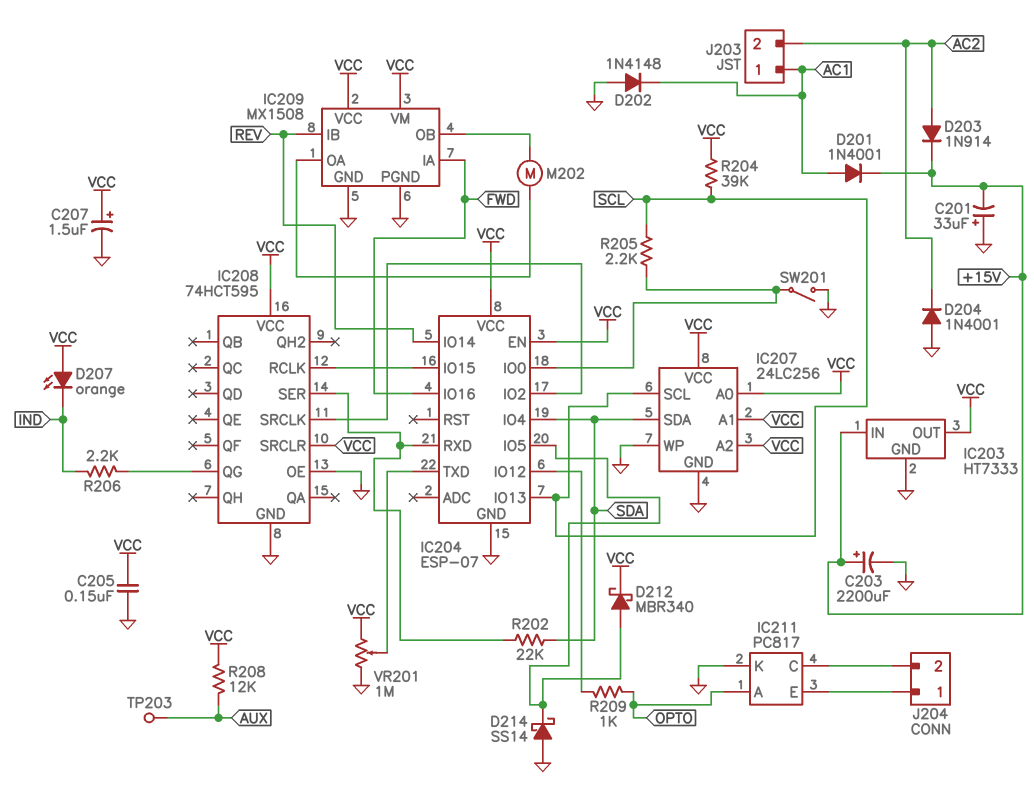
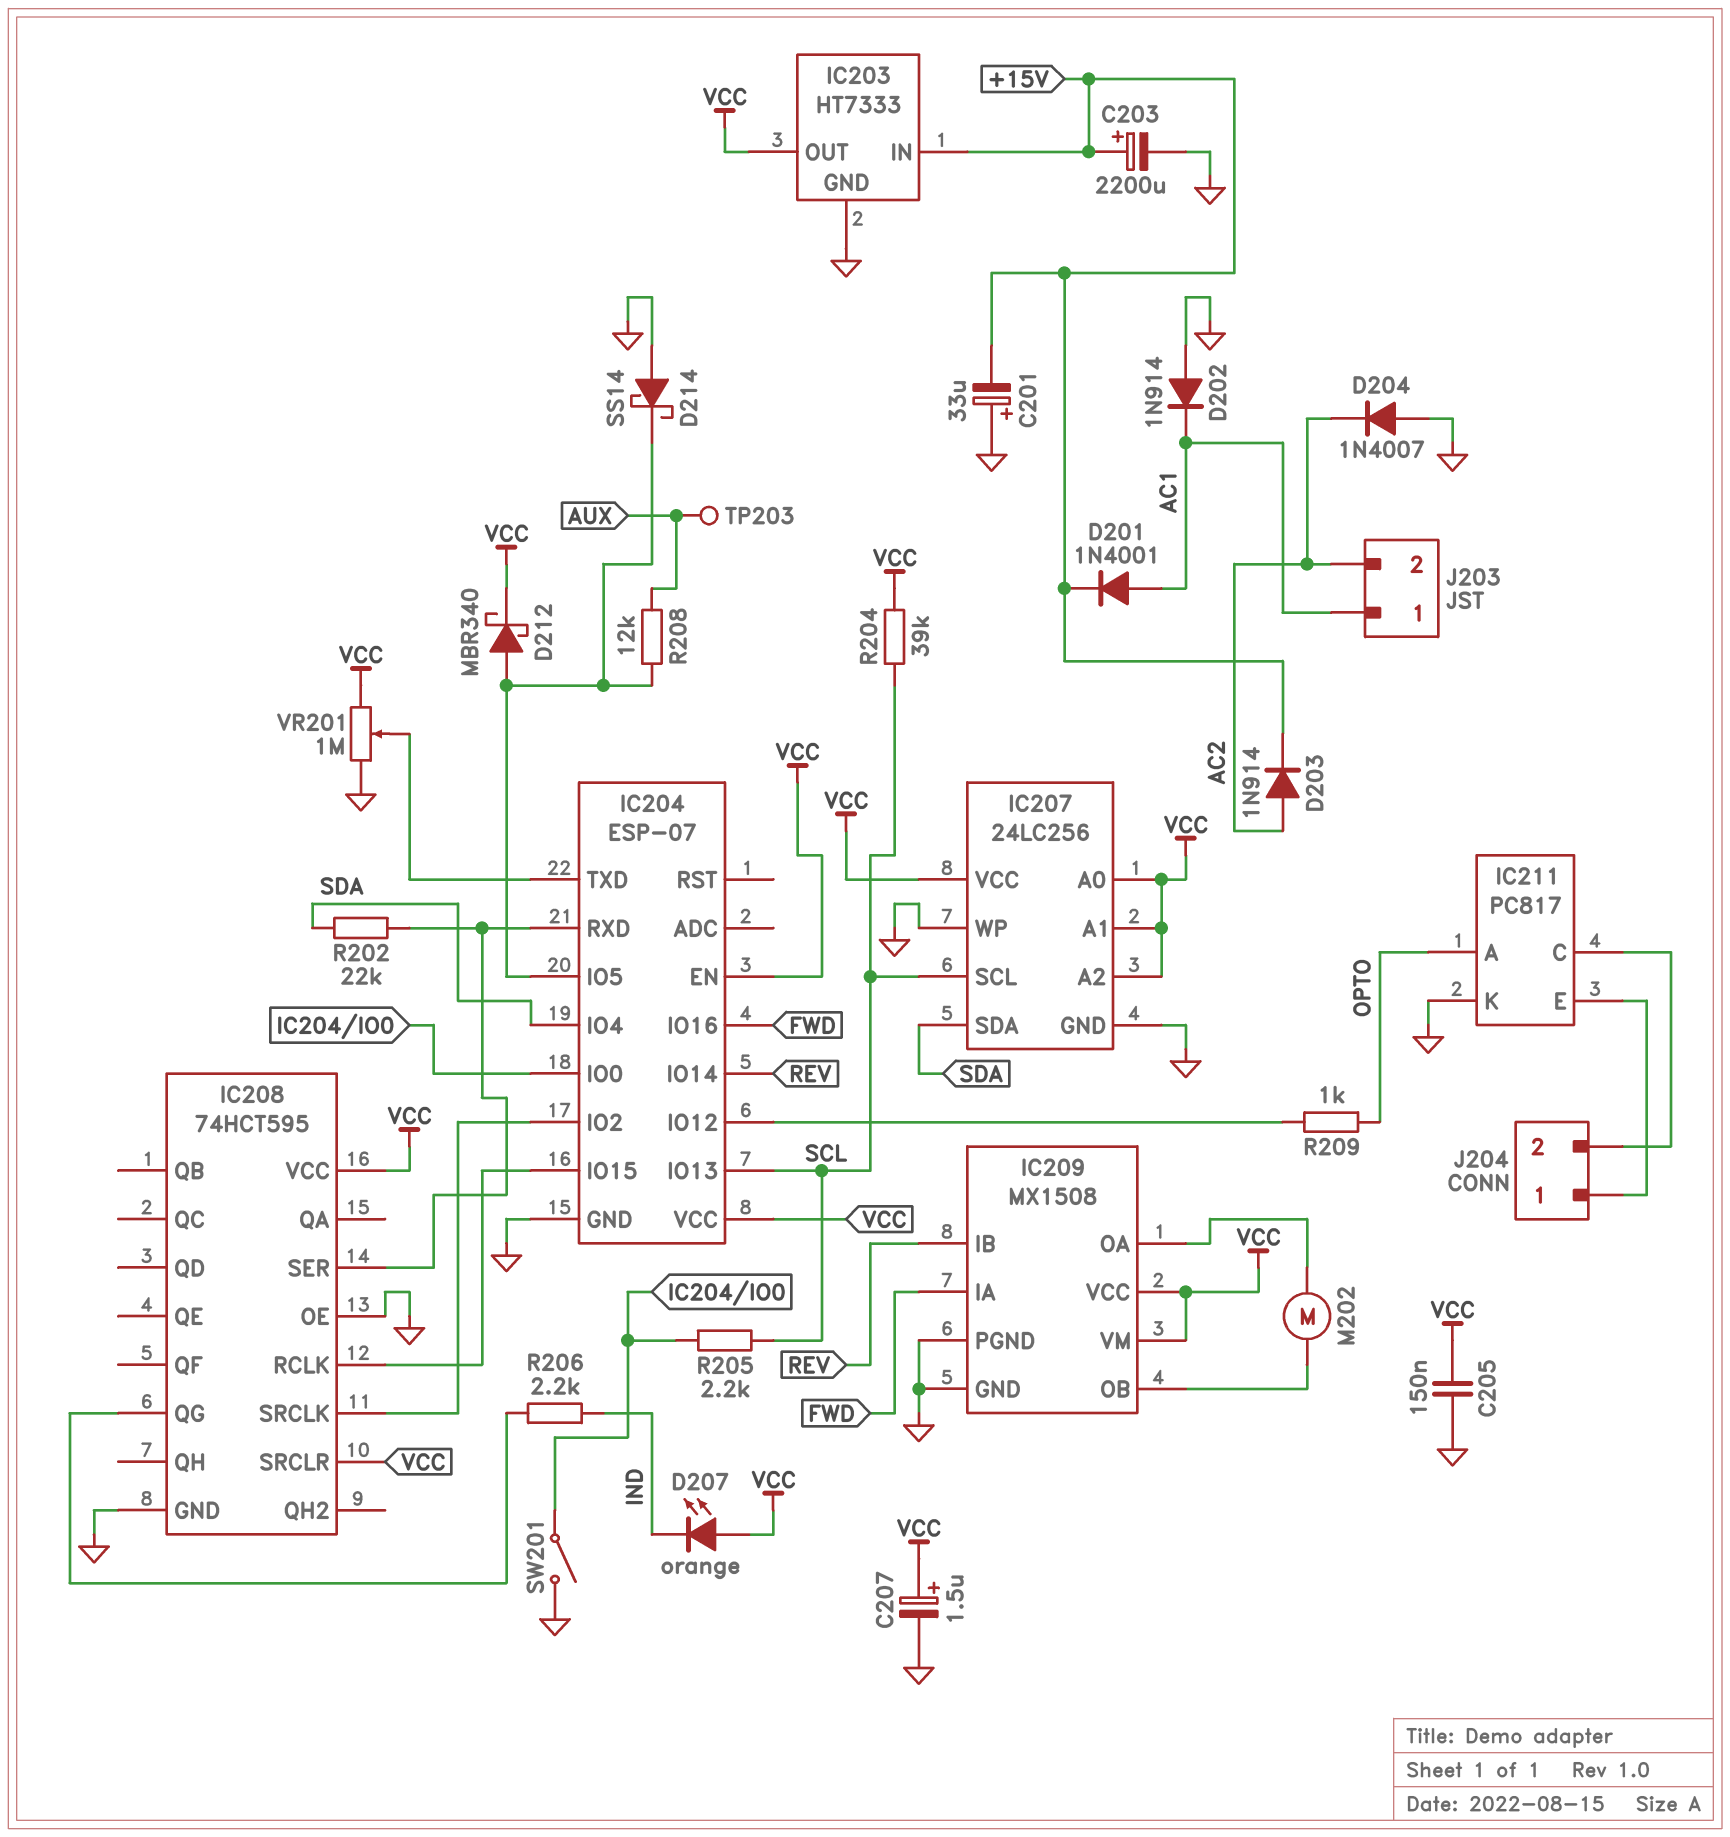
D202: diode 1N4148 (A GND, K AC1) -> diode 1N914 (A GND, K AC1)
D204: diode 1N4001 (A GND, K AC2) -> diode 1N4007 (A GND, K AC2)
R208: 12k (AUX, VCC) -> 12k (AUX, IC204/IO5)

